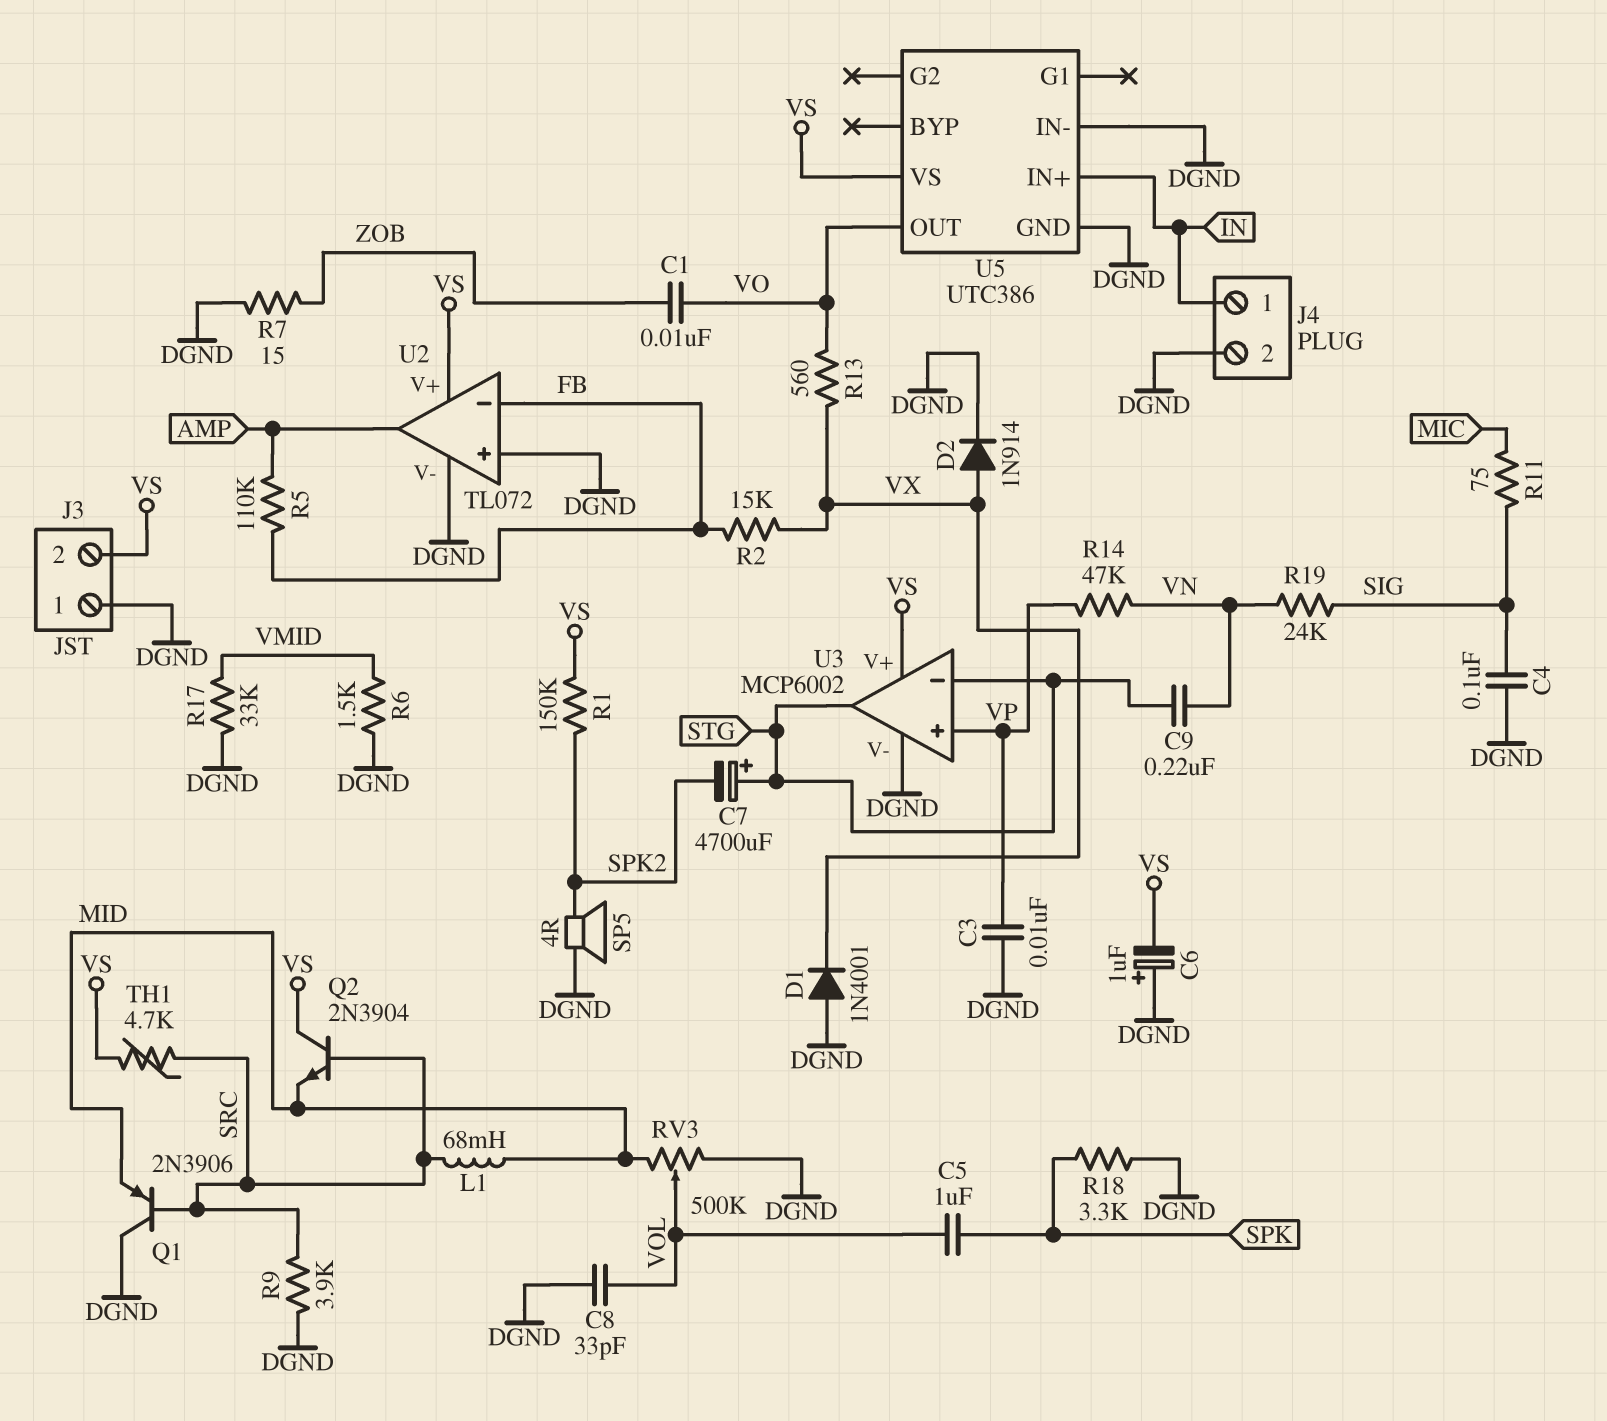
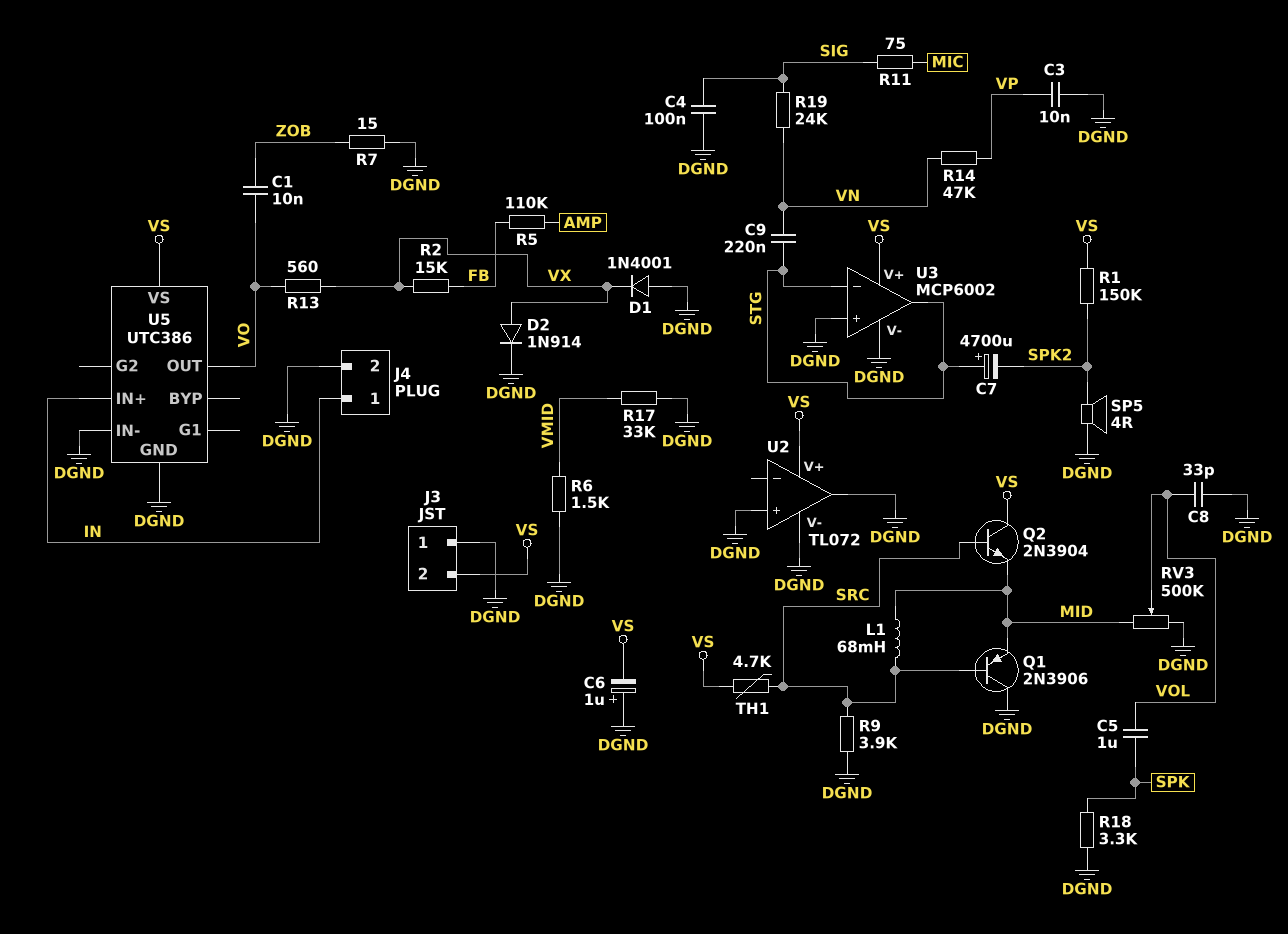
U2 pin in-: FB -> none
U2 pin out: AMP -> DGND
U3 pin in+: VP -> DGND

